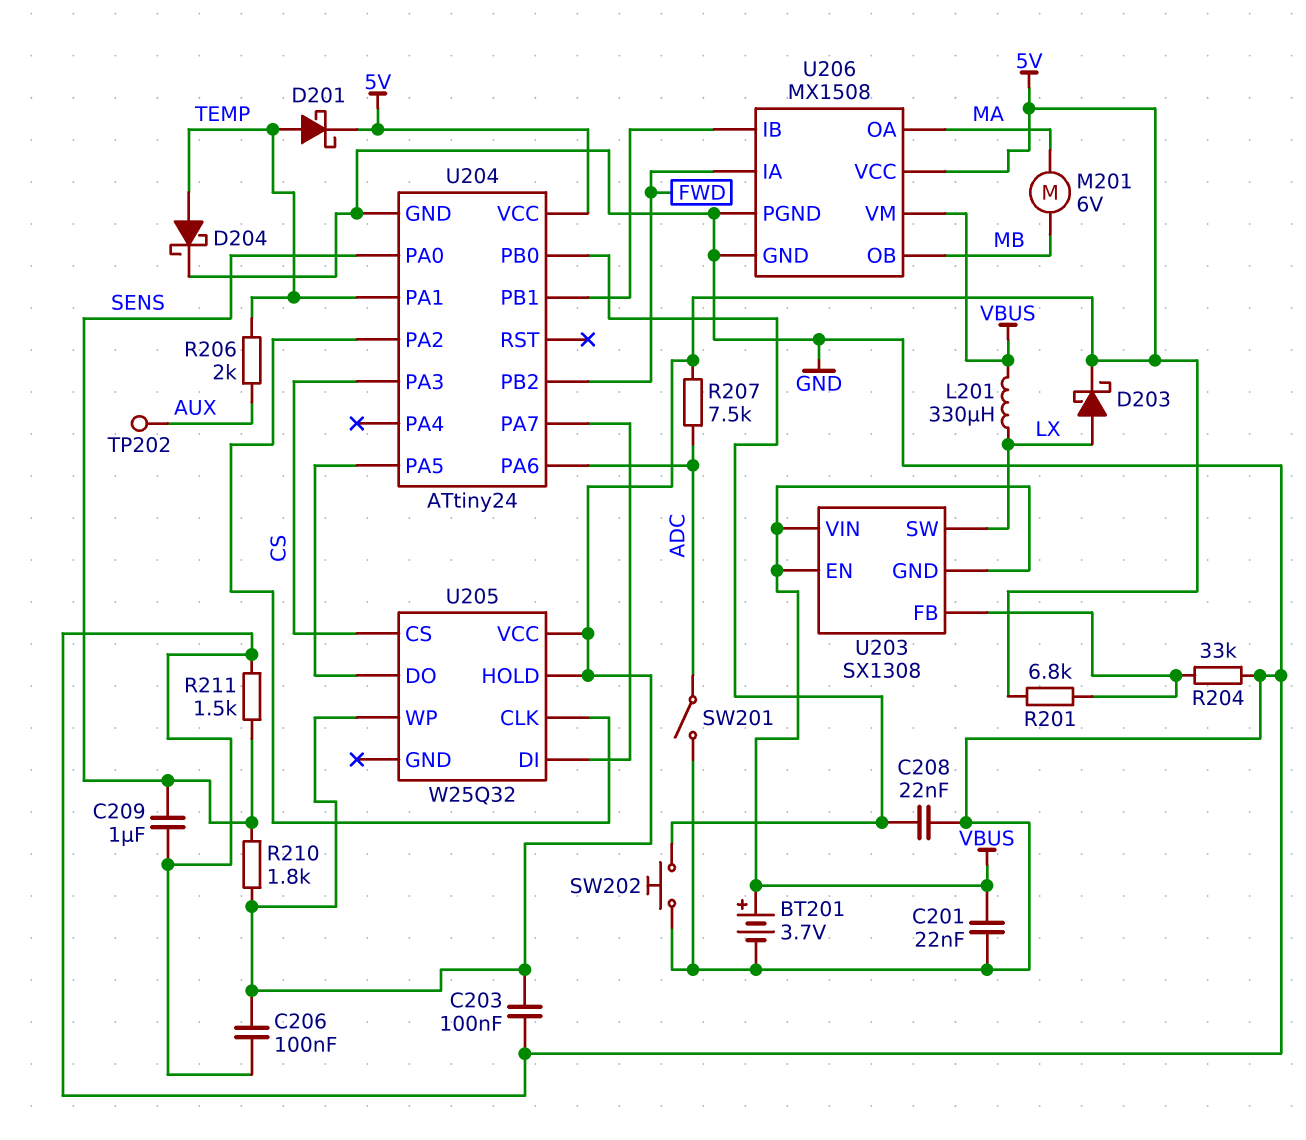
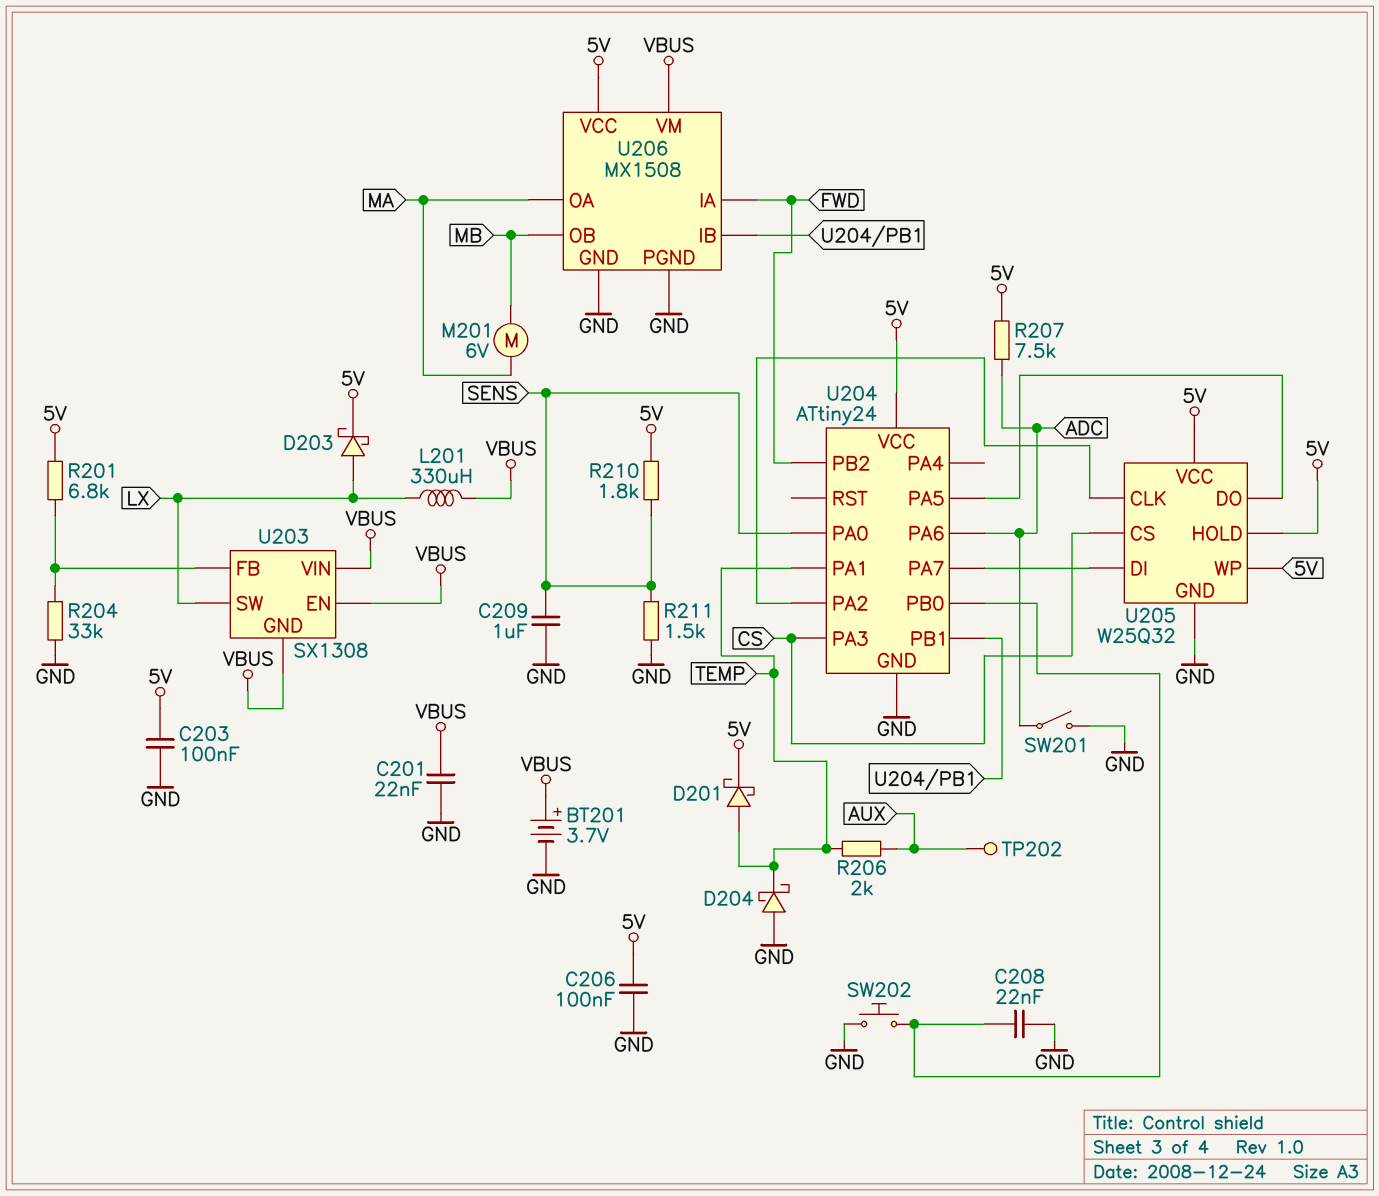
D204: schottky (A TEMP, K GND) -> schottky (A GND, K TEMP)
U205 pin GND: none -> GND

